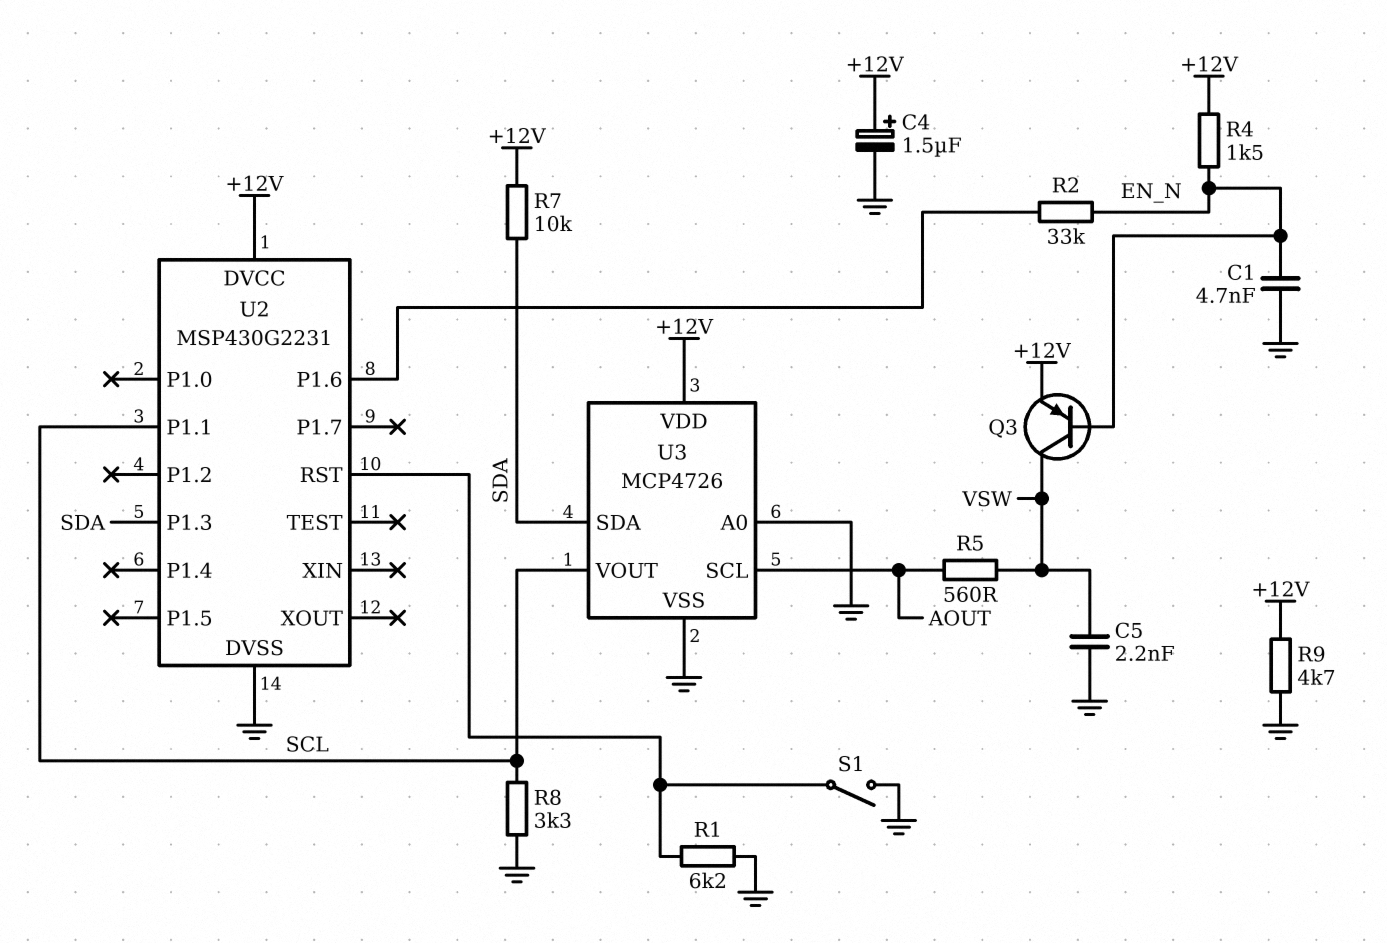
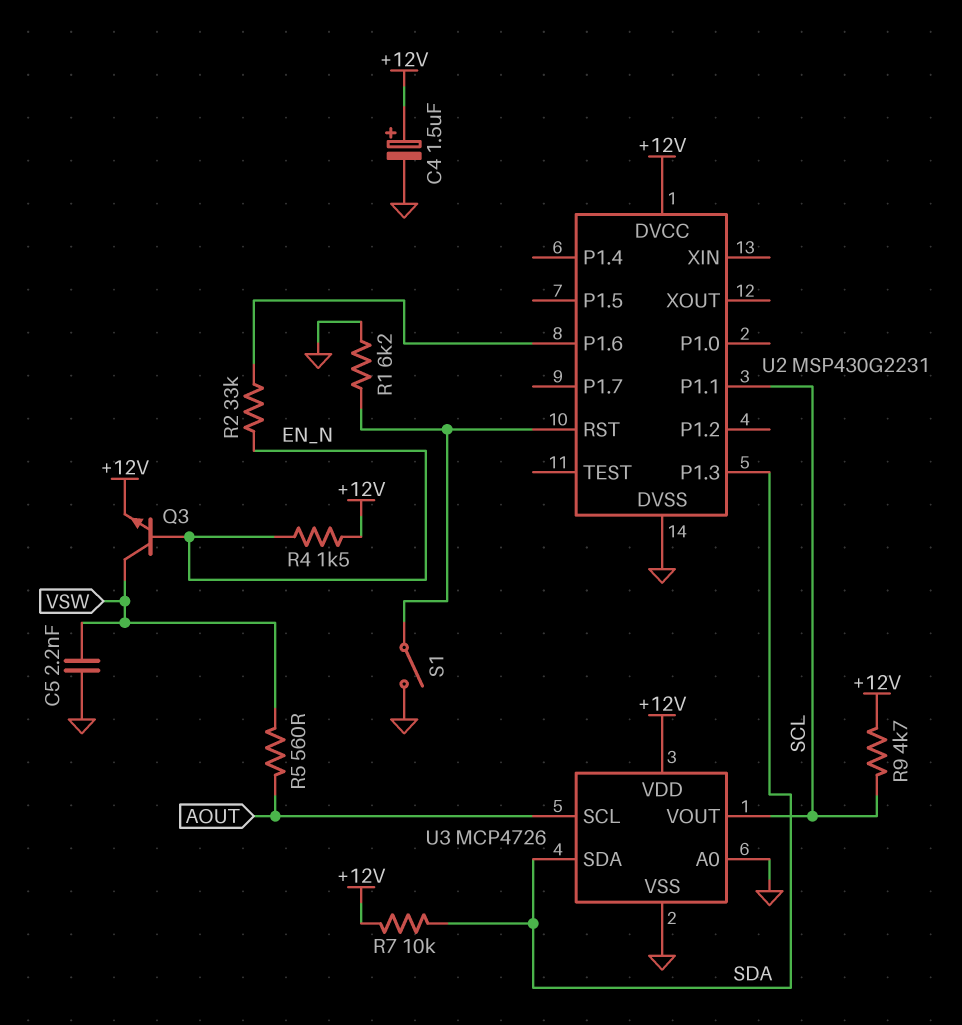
C1: 4.7nF (EN_N, GND) -> none
Q3: PNP (B EN_N, C VSW, E +12V) -> NPN (B EN_N, C VSW, E +12V)
R8: 3.3k (GND, SCL) -> none
R9: 4.7k (+12V, GND) -> 4.7k (+12V, SCL)

